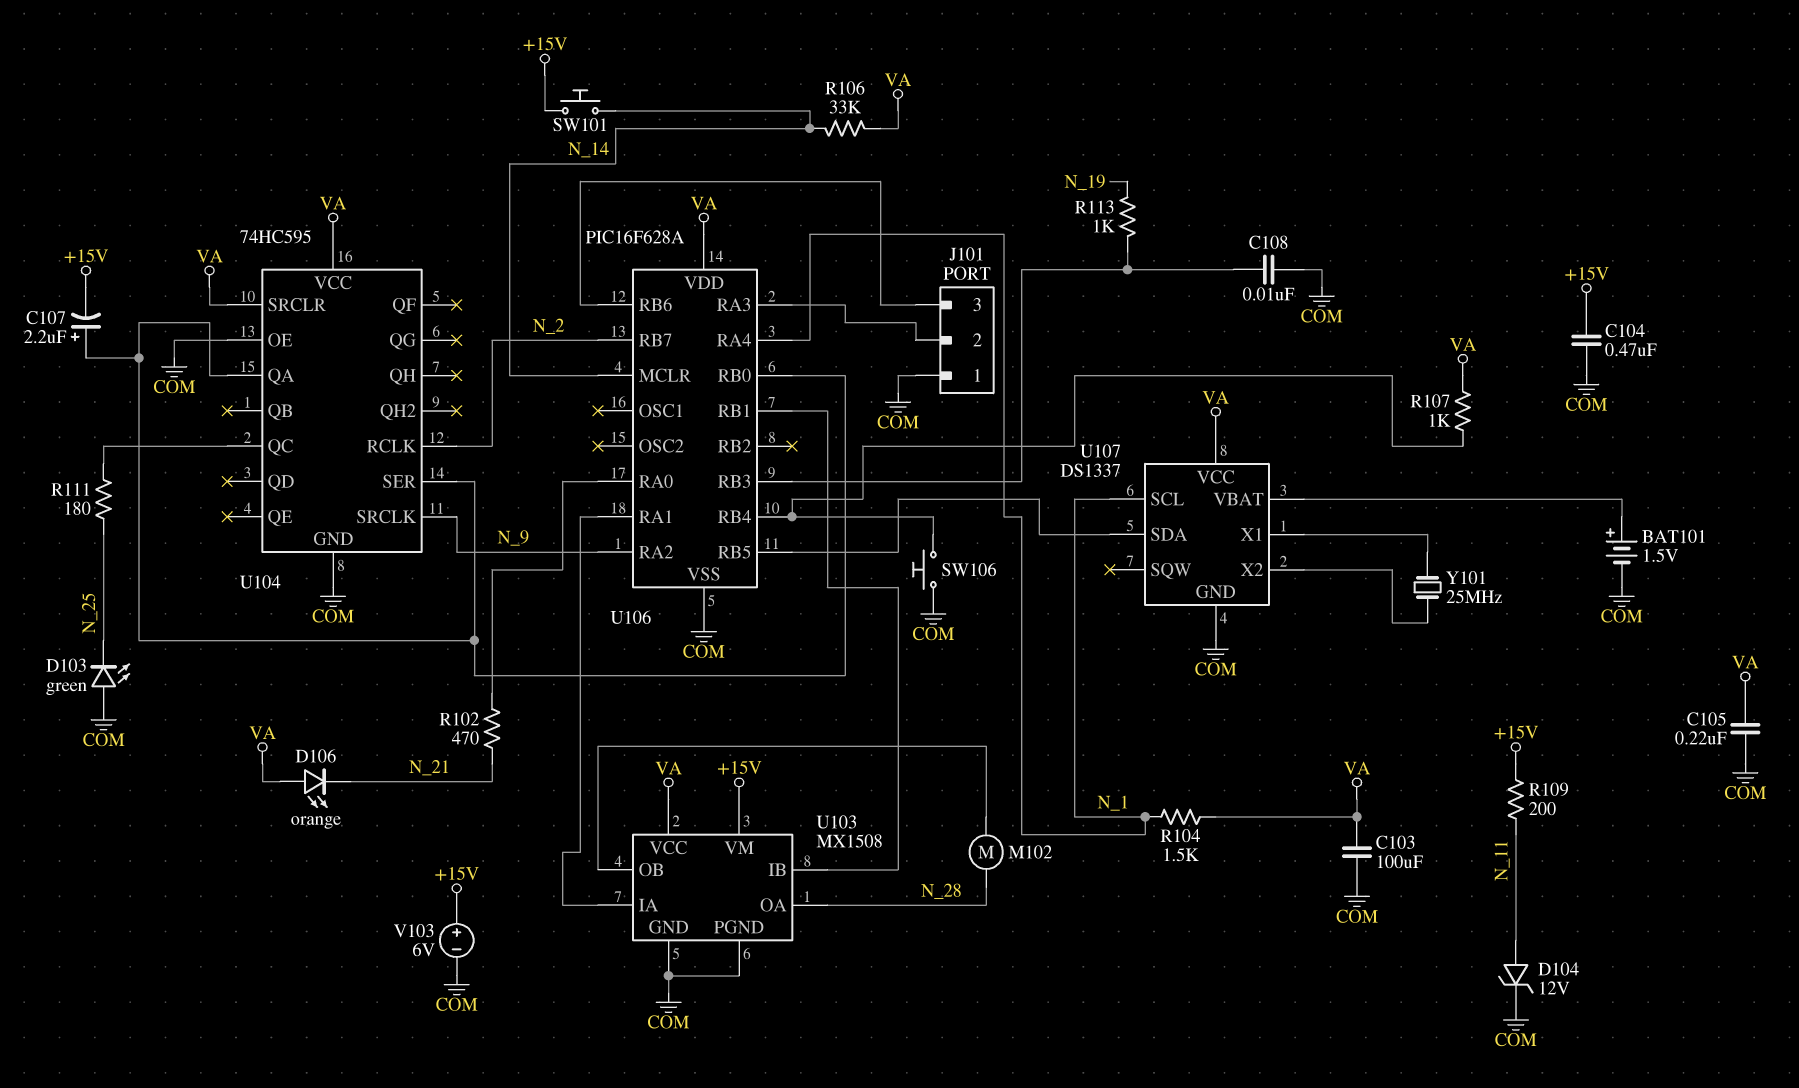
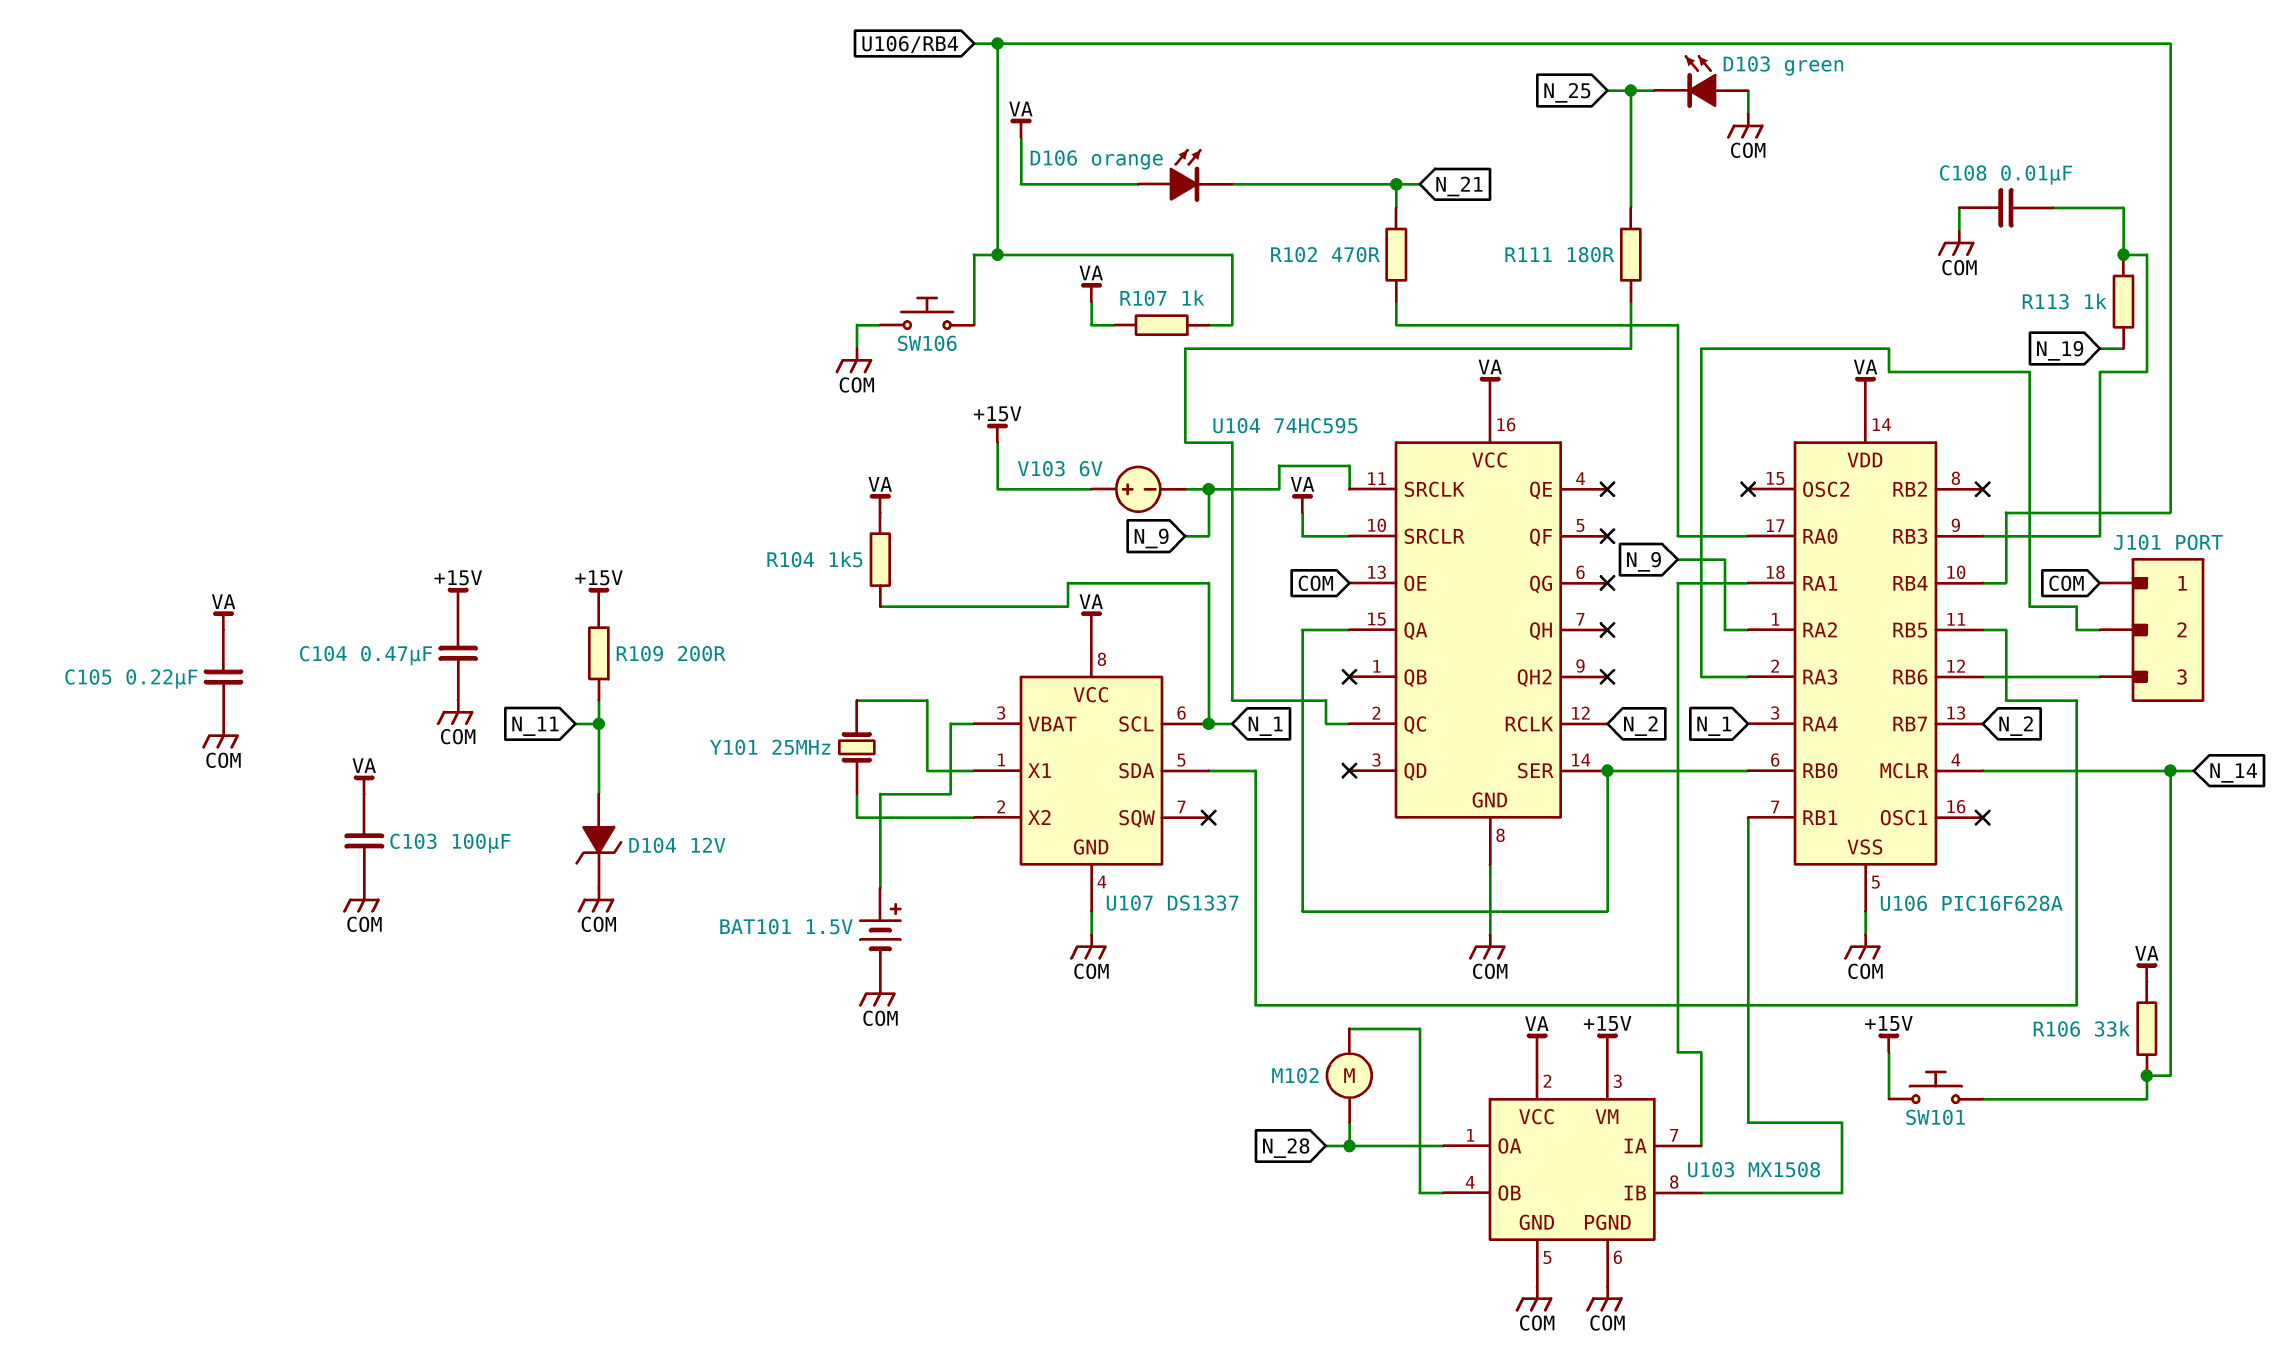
C107: 2.2uF (plus U104/QA, minus +15V) -> none
V103: 6V (plus +15V, minus COM) -> 6V (plus +15V, minus N_9)

